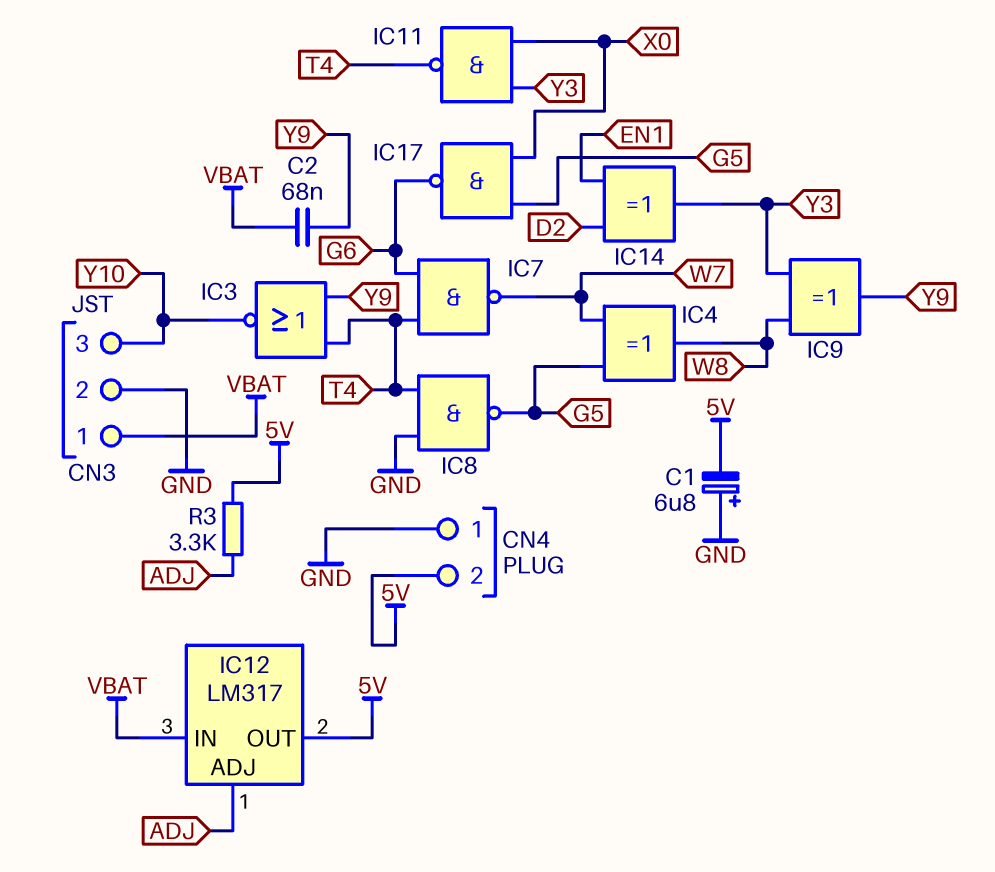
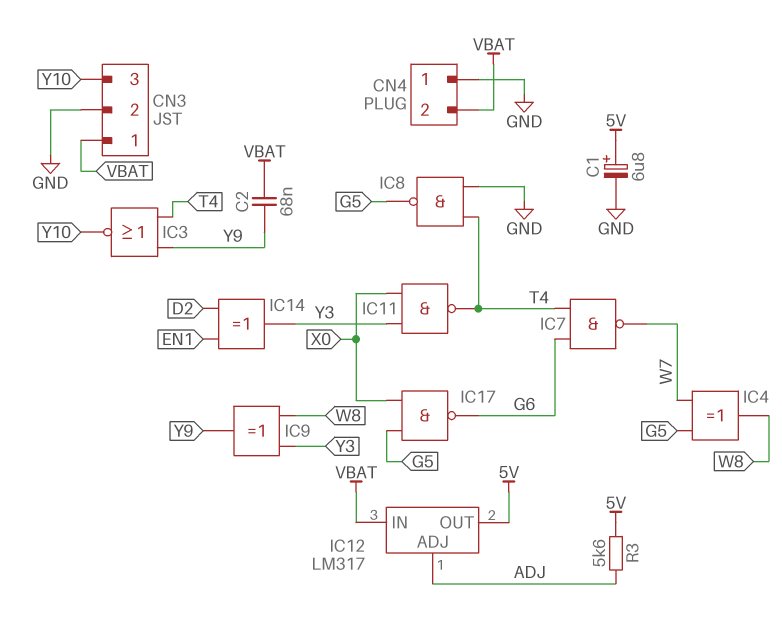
C1: 6.8uF (plus GND, minus 5V) -> 6.8uF (plus 5V, minus GND)
CN4 pin 2: 5V -> VBAT
R3: 3.3k (5V, ADJ) -> 5.6k (5V, ADJ)

